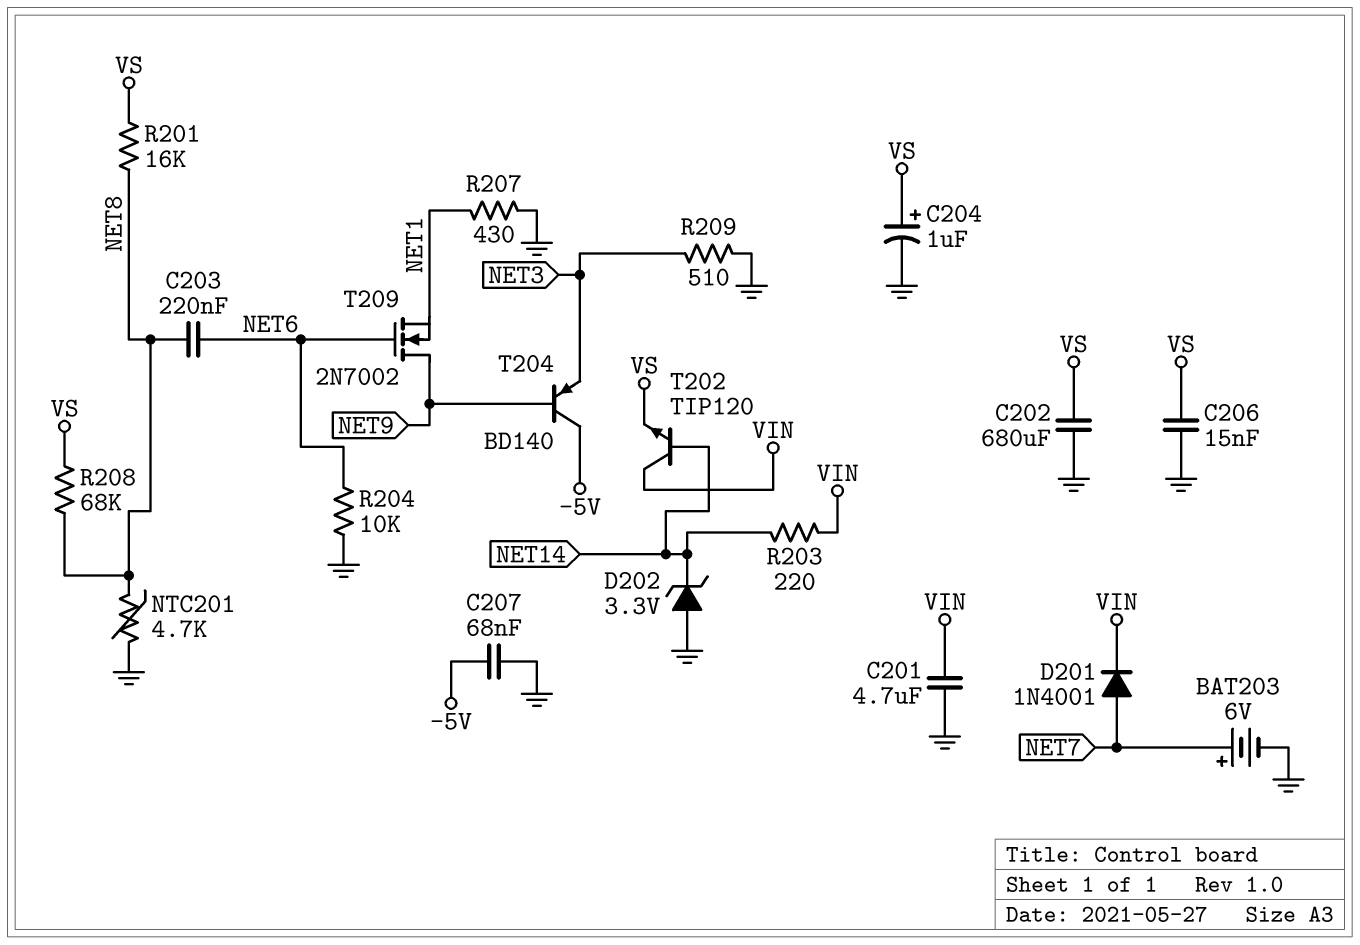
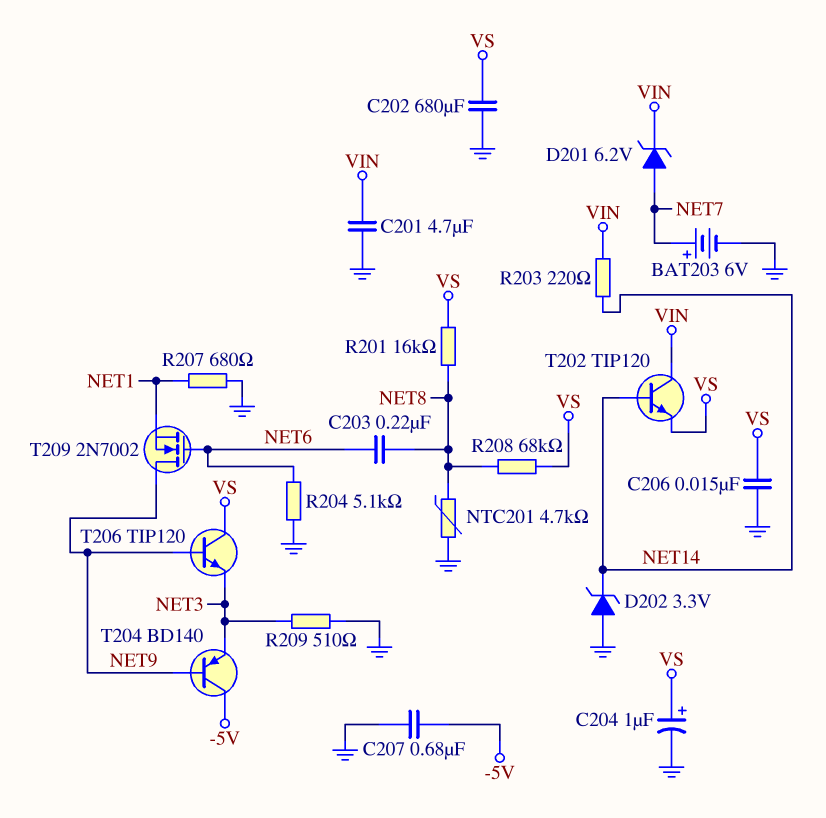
C207: 68nF (-5V, GND) -> 680nF (-5V, GND)
D201: diode 1N4001 (A NET7, K VIN) -> zener 6.2V (A NET7, K VIN)
R204: 10k (GND, NET6) -> 5.1k (GND, NET6)
R207: 430 (GND, NET1) -> 680 (GND, NET1)
T206: none -> NPN TIP120 (B NET9, C VS, E NET3)

